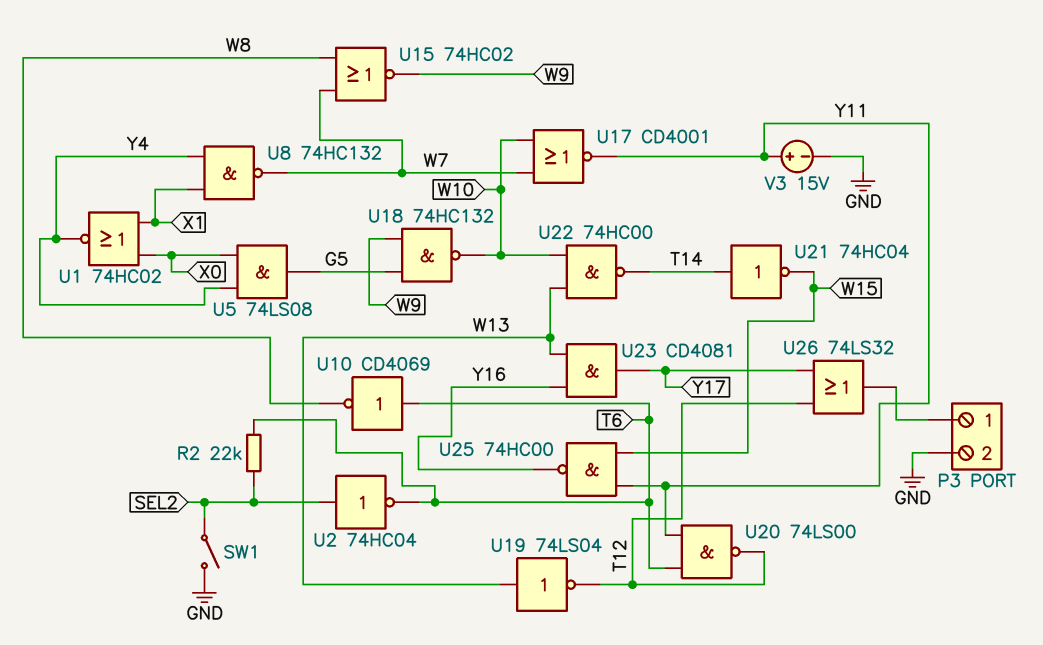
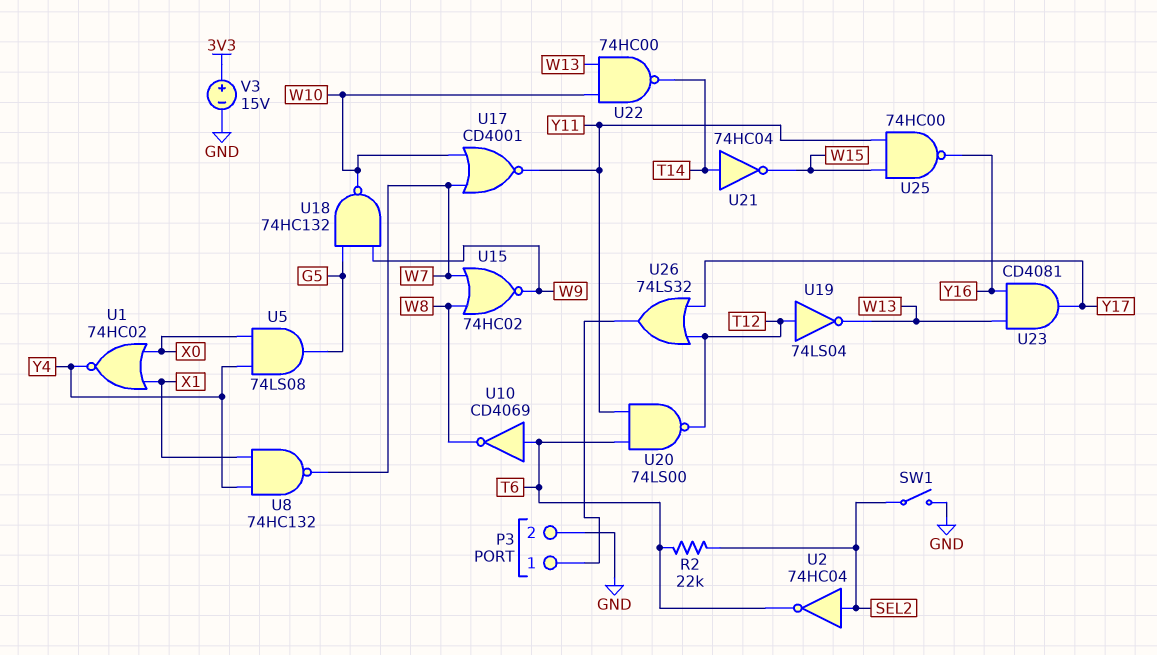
U19: NOT 74LS04 (in W13, out T12) -> NOT 74LS04 (in T12, out W13)
V3: 15V (plus Y11, minus GND) -> 15V (plus 3V3, minus GND)

